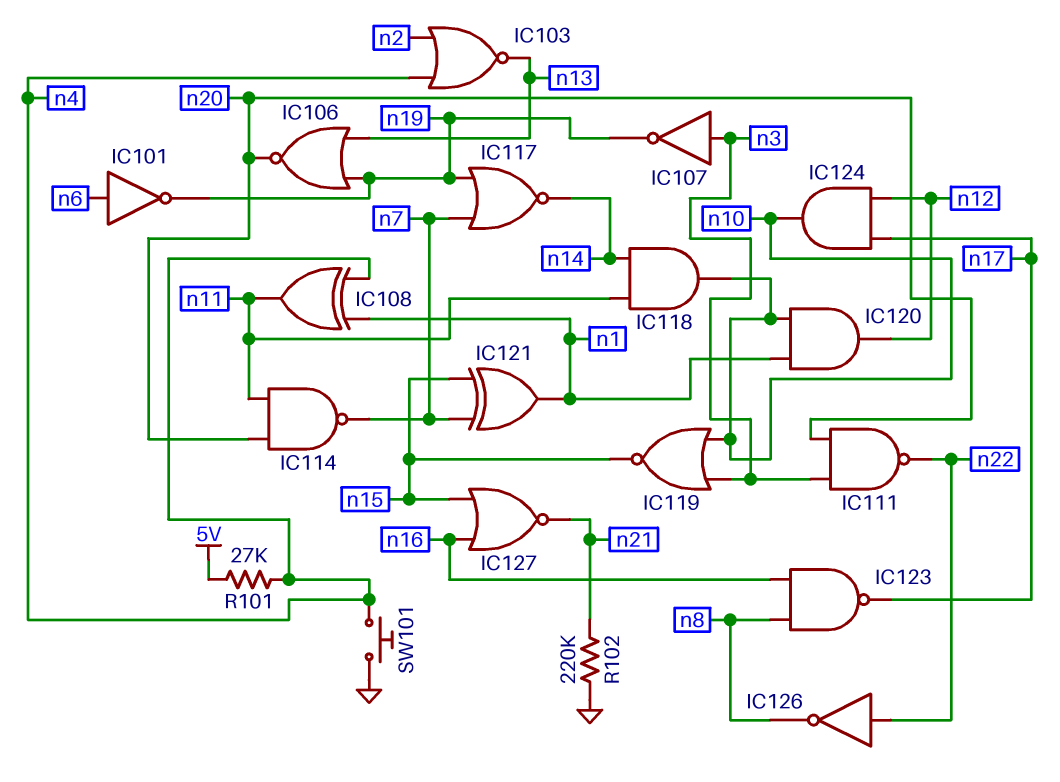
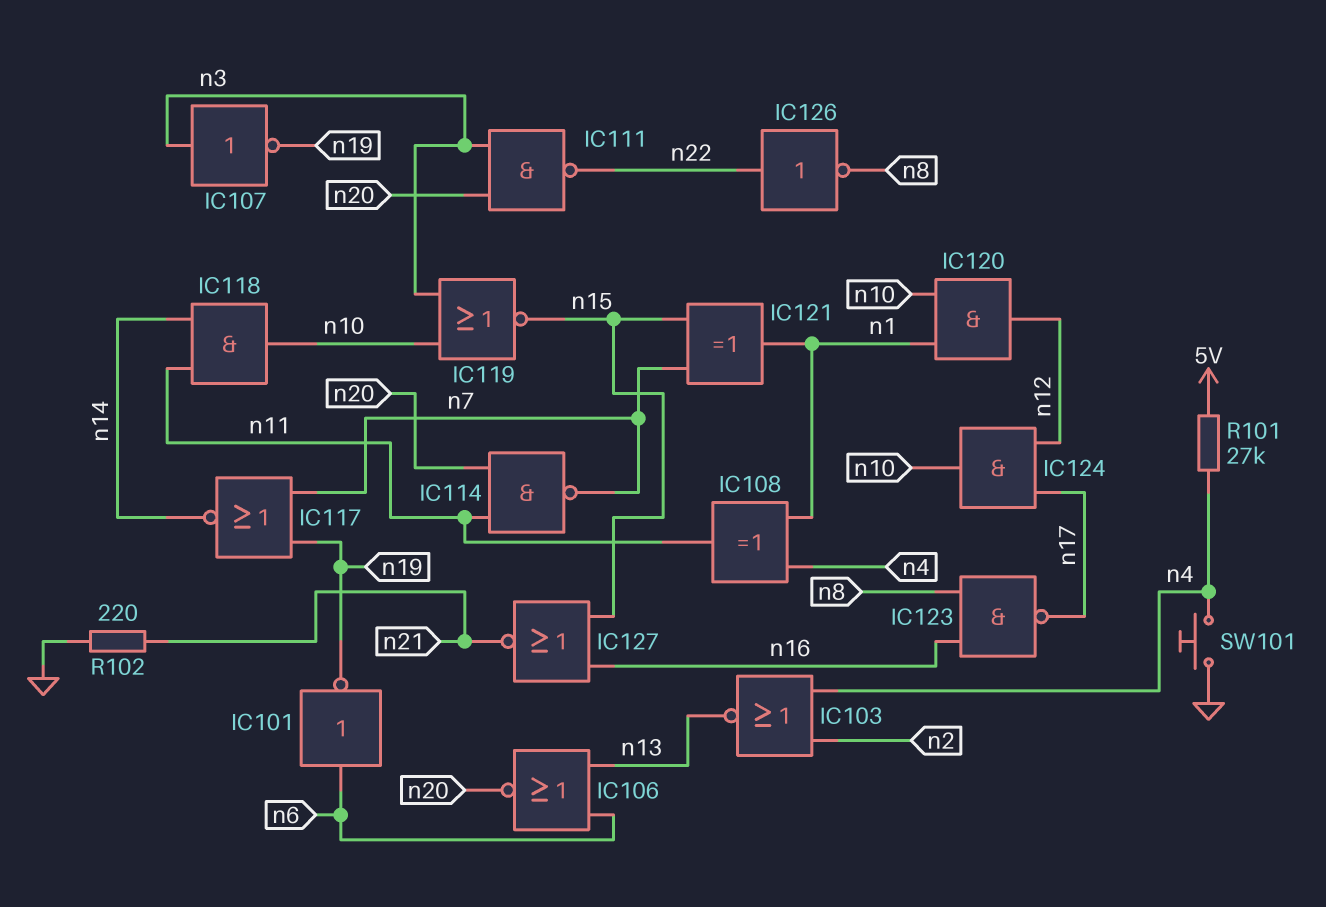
IC106: NOR (in n13, in n19, out n20) -> NOR (in n6, in n13, out n20)
R102: 220k (GND, n21) -> 220 (GND, n21)

